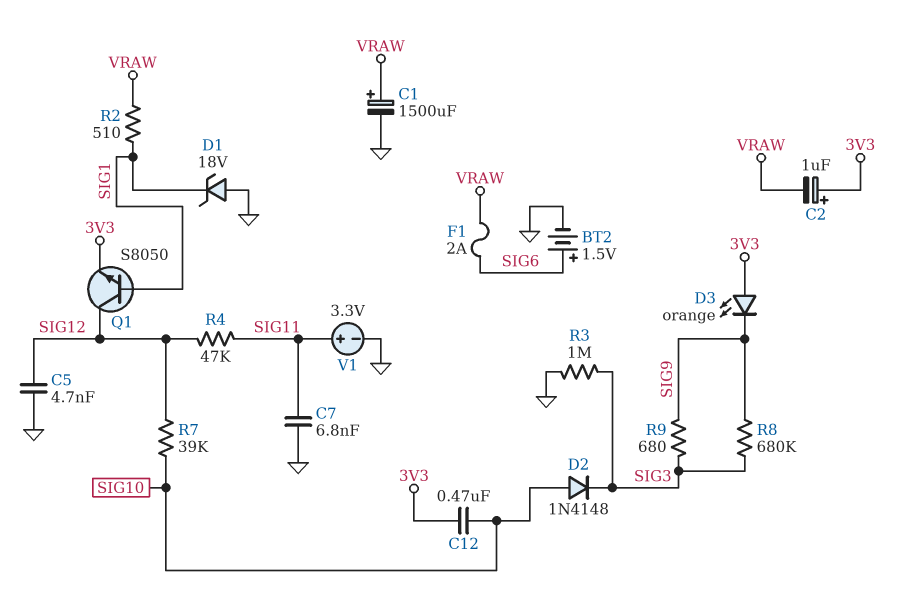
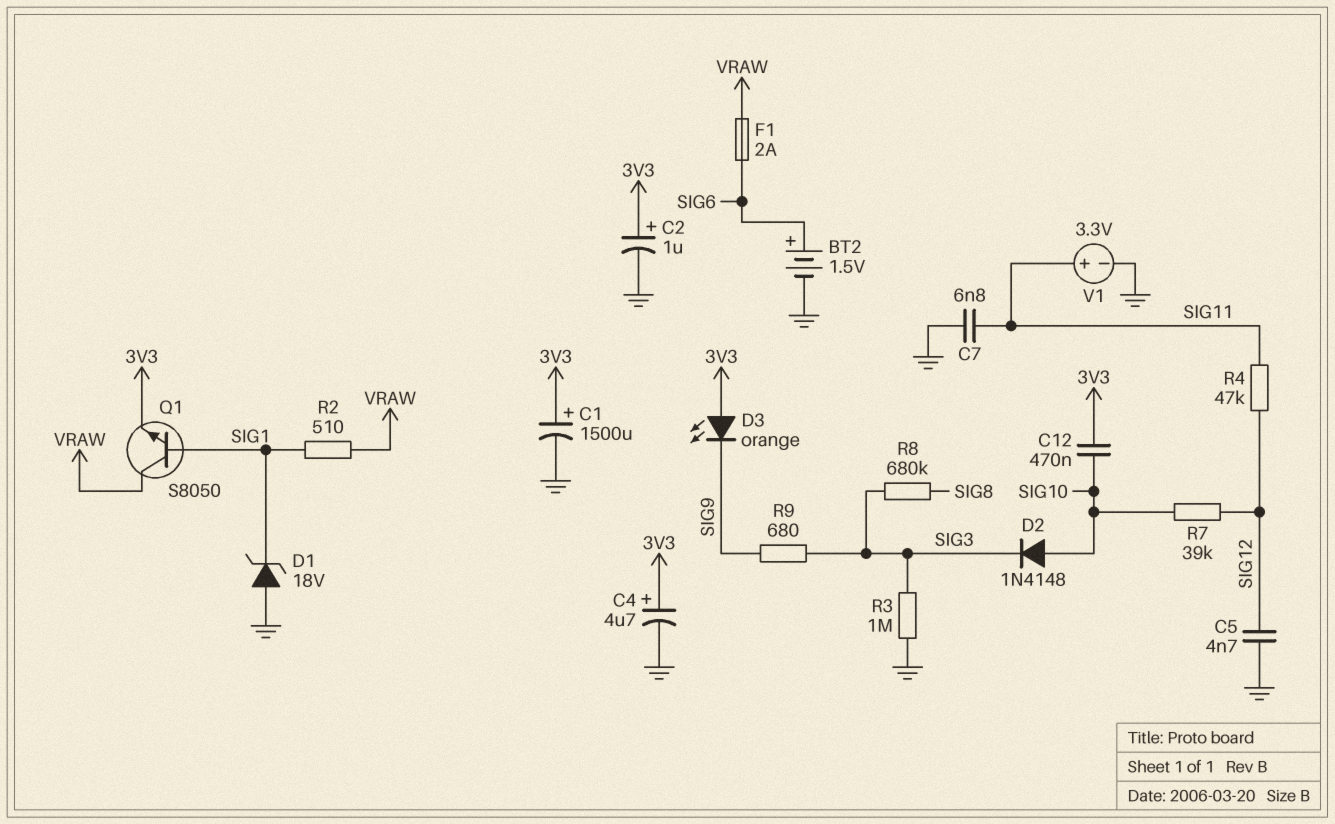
C1: 1500uF (plus VRAW, minus GND) -> 1500uF (plus 3V3, minus GND)
C2: 1uF (plus 3V3, minus VRAW) -> 1uF (plus 3V3, minus GND)
C4: none -> 4.7uF (plus 3V3, minus GND)
Q1: NPN S8050 (B SIG1, C SIG12, E 3V3) -> NPN S8050 (B SIG1, C VRAW, E 3V3)
R8: 680k (SIG3, SIG9) -> 680k (SIG3, SIG8)

